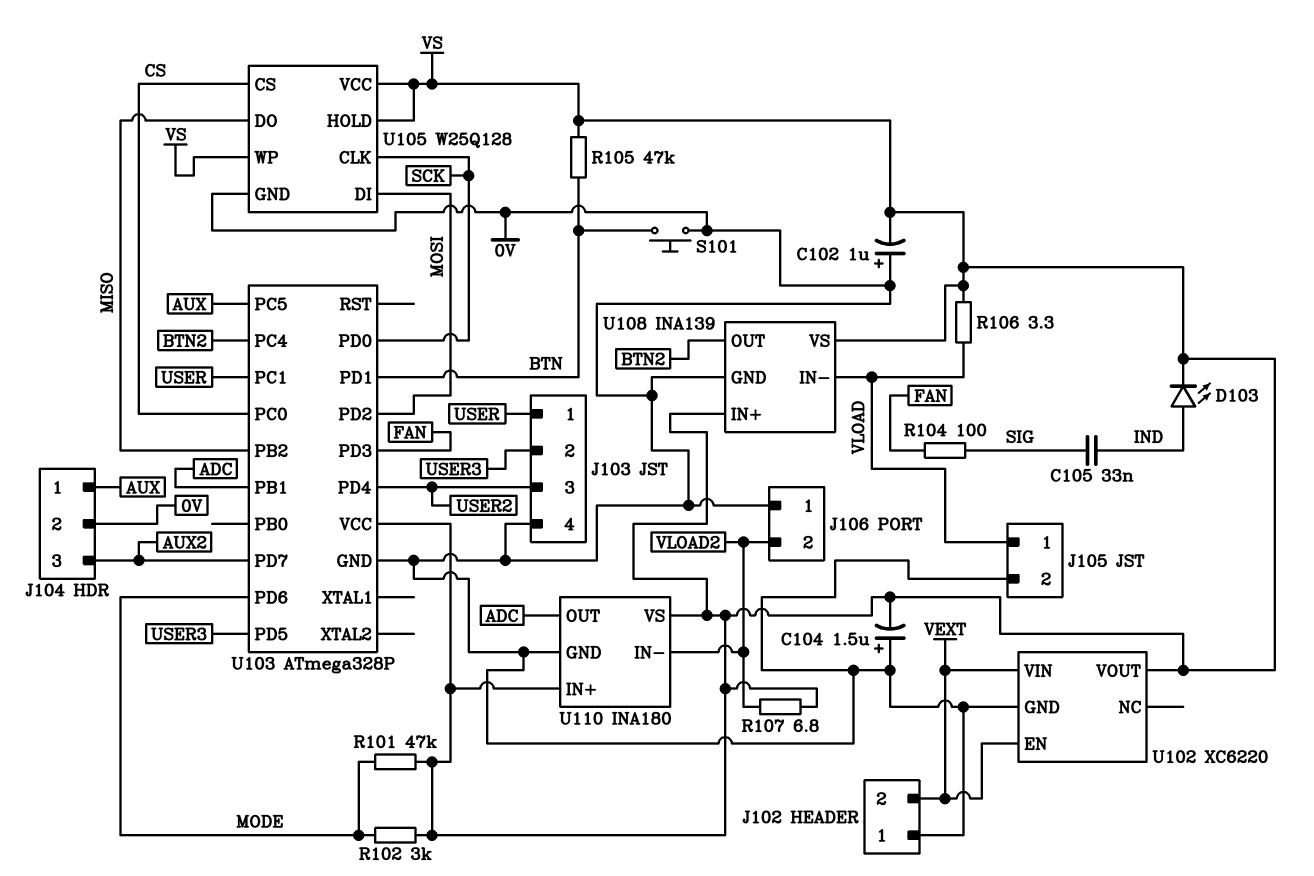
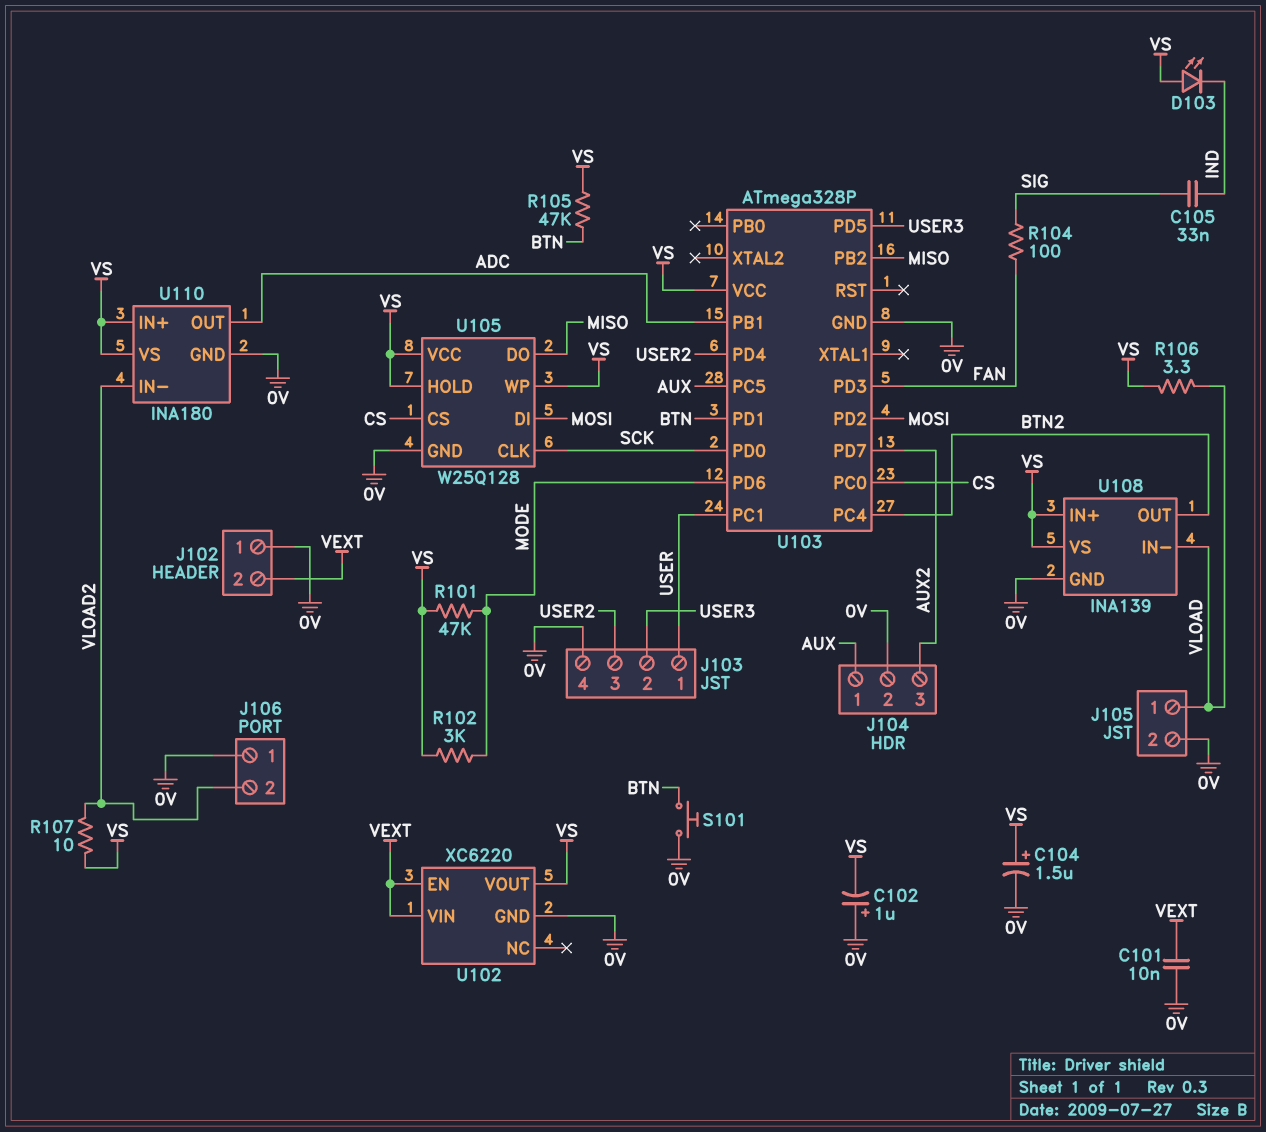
C101: none -> 10nF (0V, VEXT)
C104: 1.5uF (plus 0V, minus VS) -> 1.5uF (plus VS, minus 0V)
D103: LED (A IND, K VS) -> LED (A VS, K IND)
R107: 6.8 (VLOAD2, VS) -> 10 (VLOAD2, VS)

